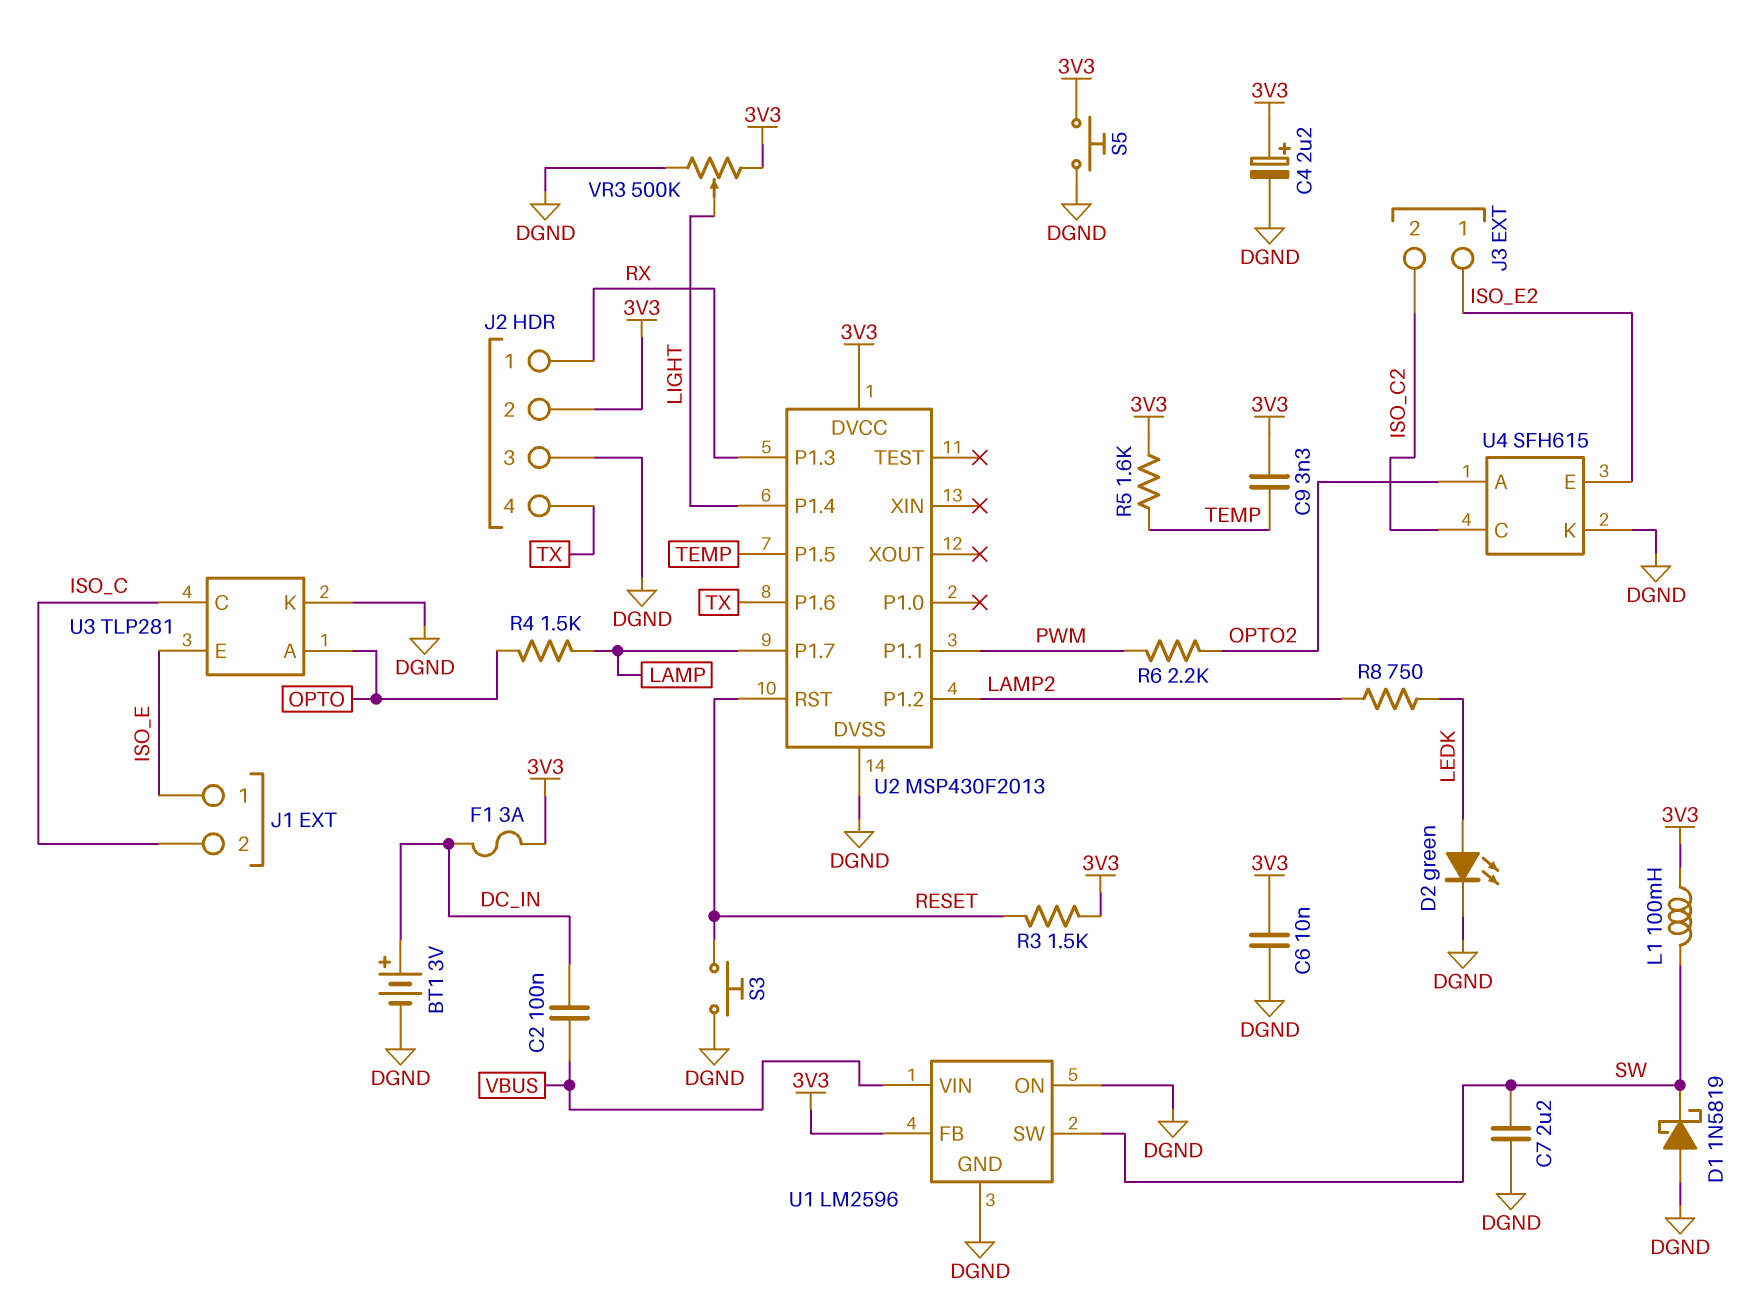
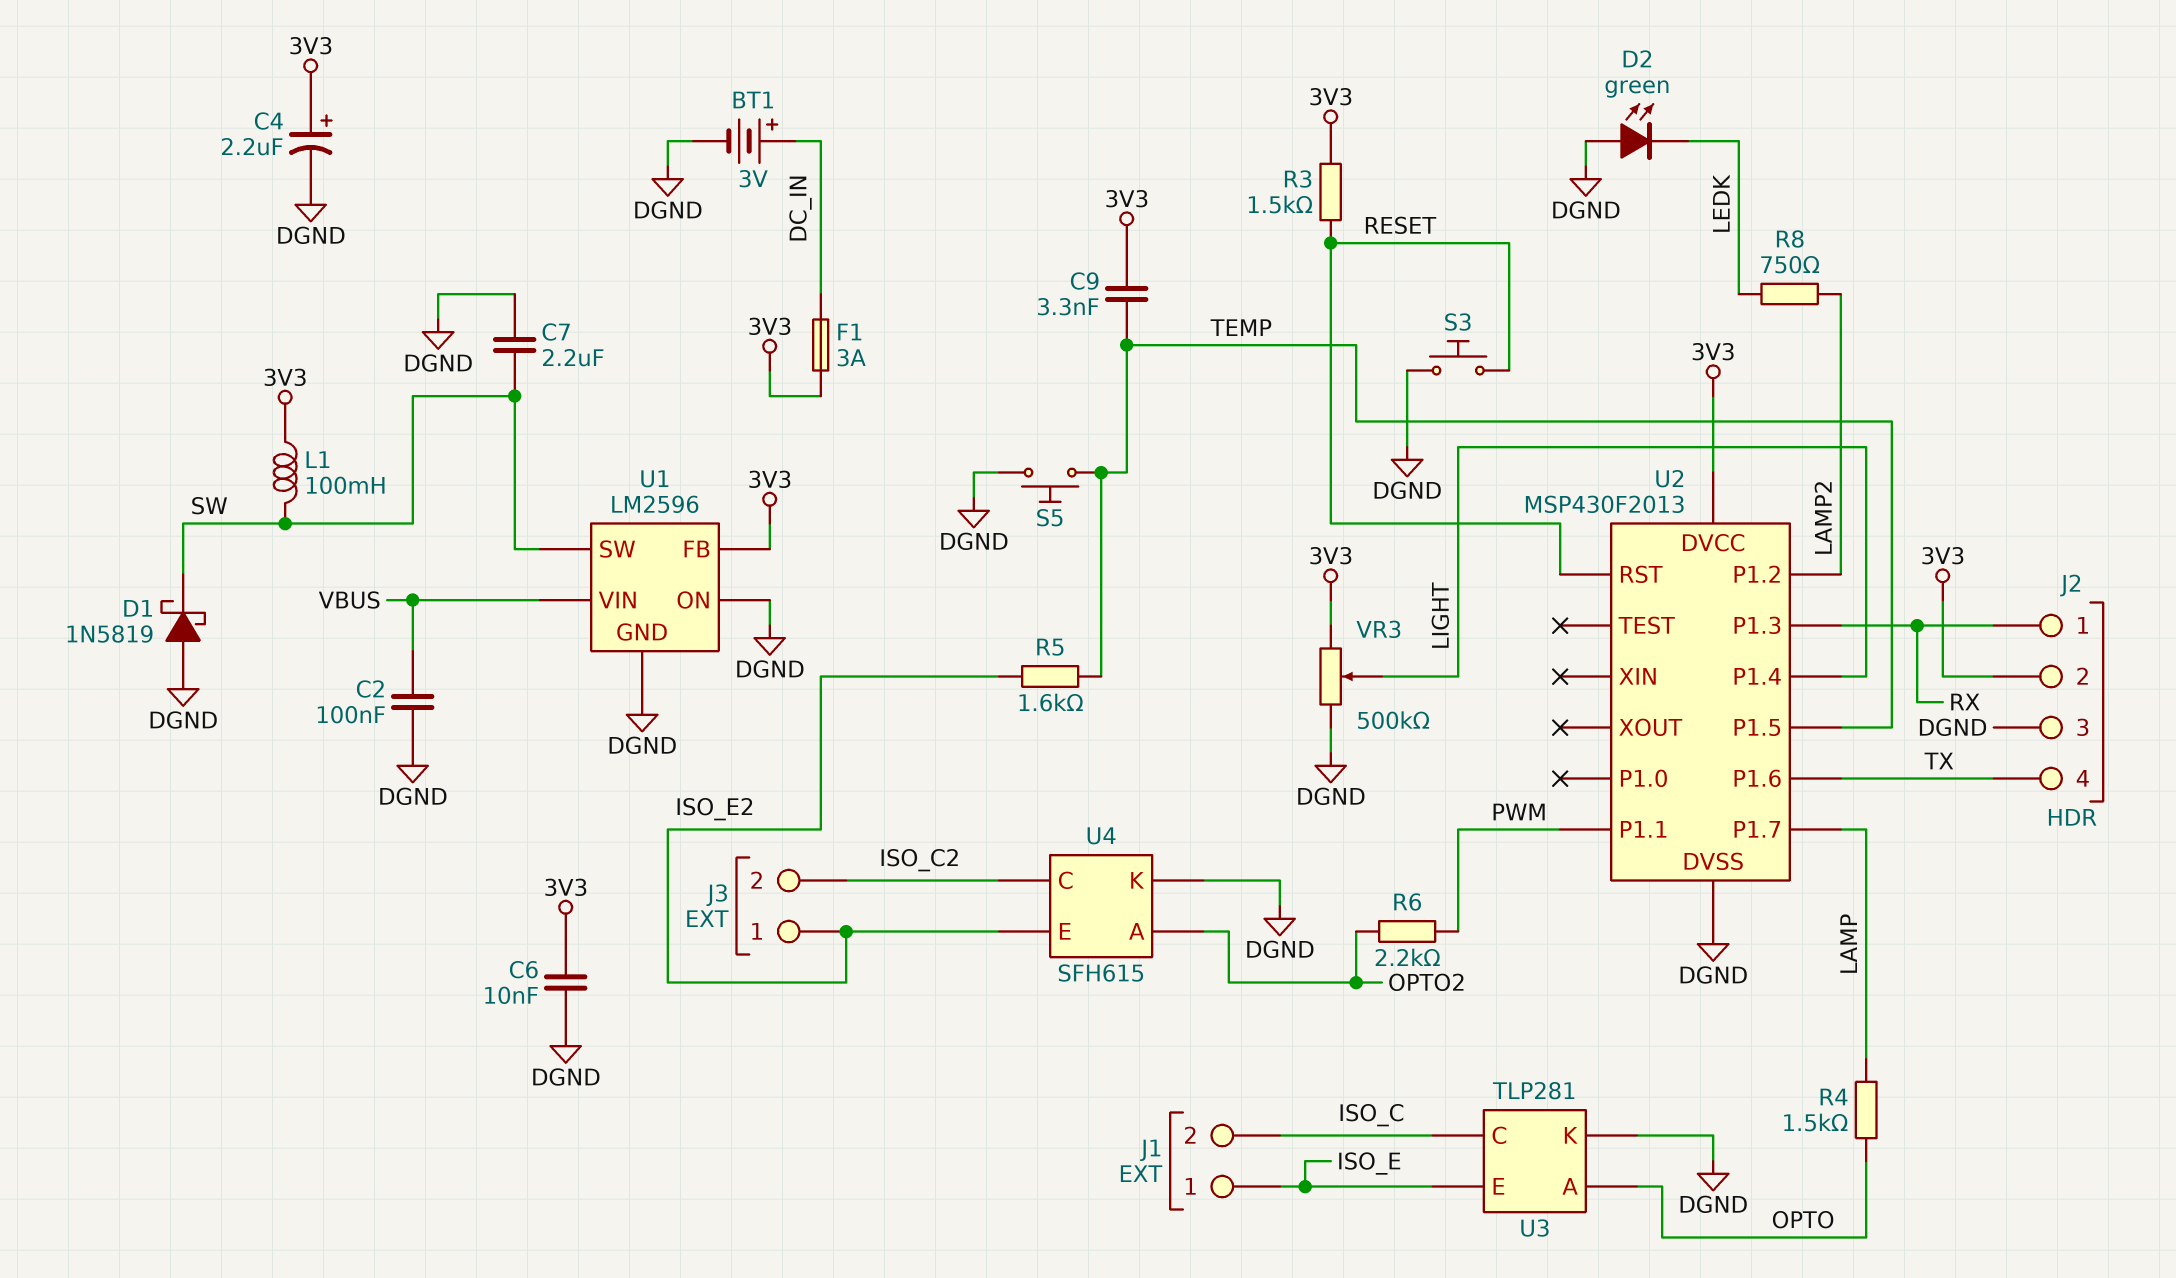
C2: 100nF (DC_IN, VBUS) -> 100nF (DGND, VBUS)
D2: LED green (A LEDK, K DGND) -> LED green (A DGND, K LEDK)
R5: 1.6k (3V3, TEMP) -> 1.6k (ISO_E2, TEMP)
S5: button (3V3, DGND) -> button (DGND, TEMP)

